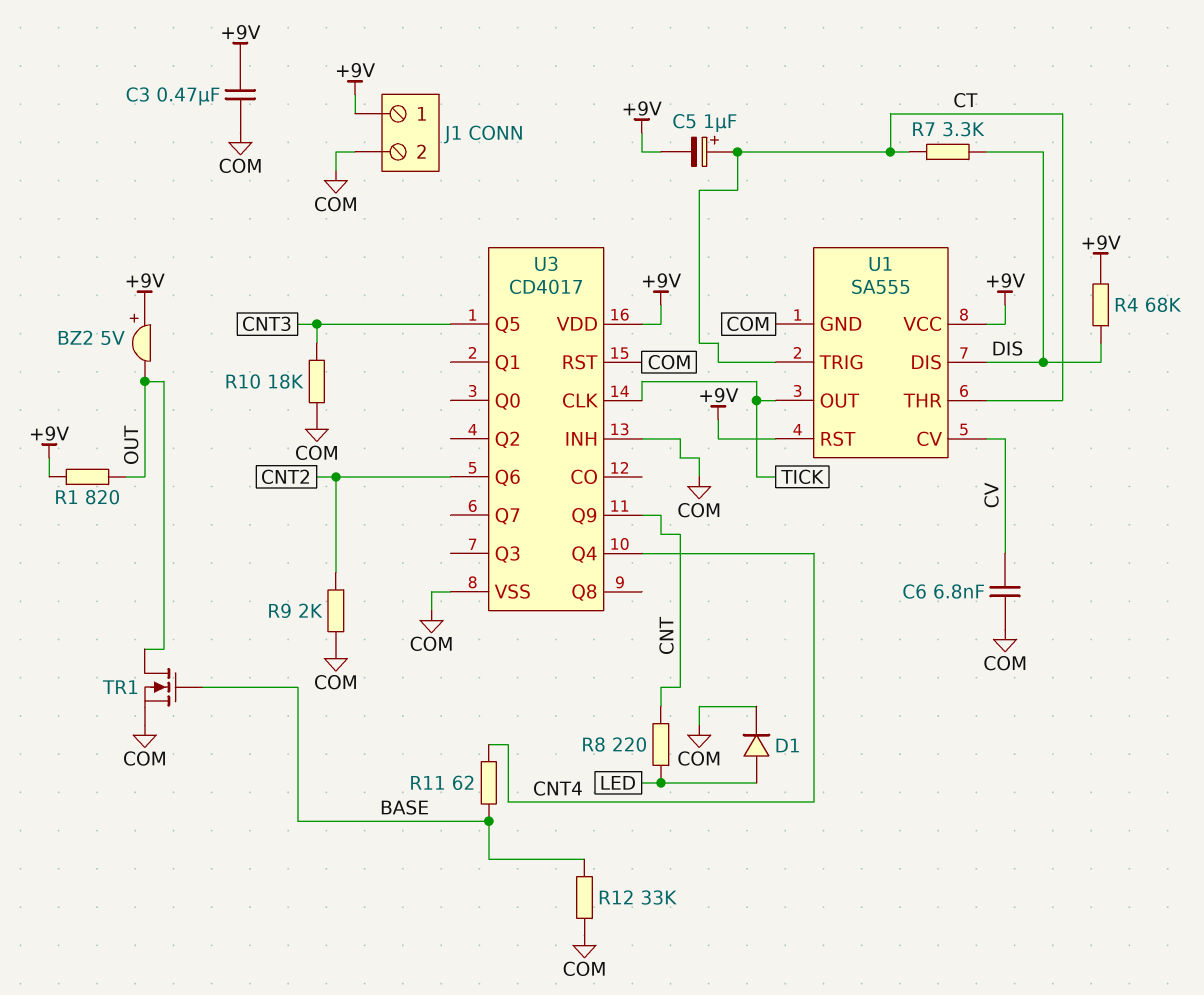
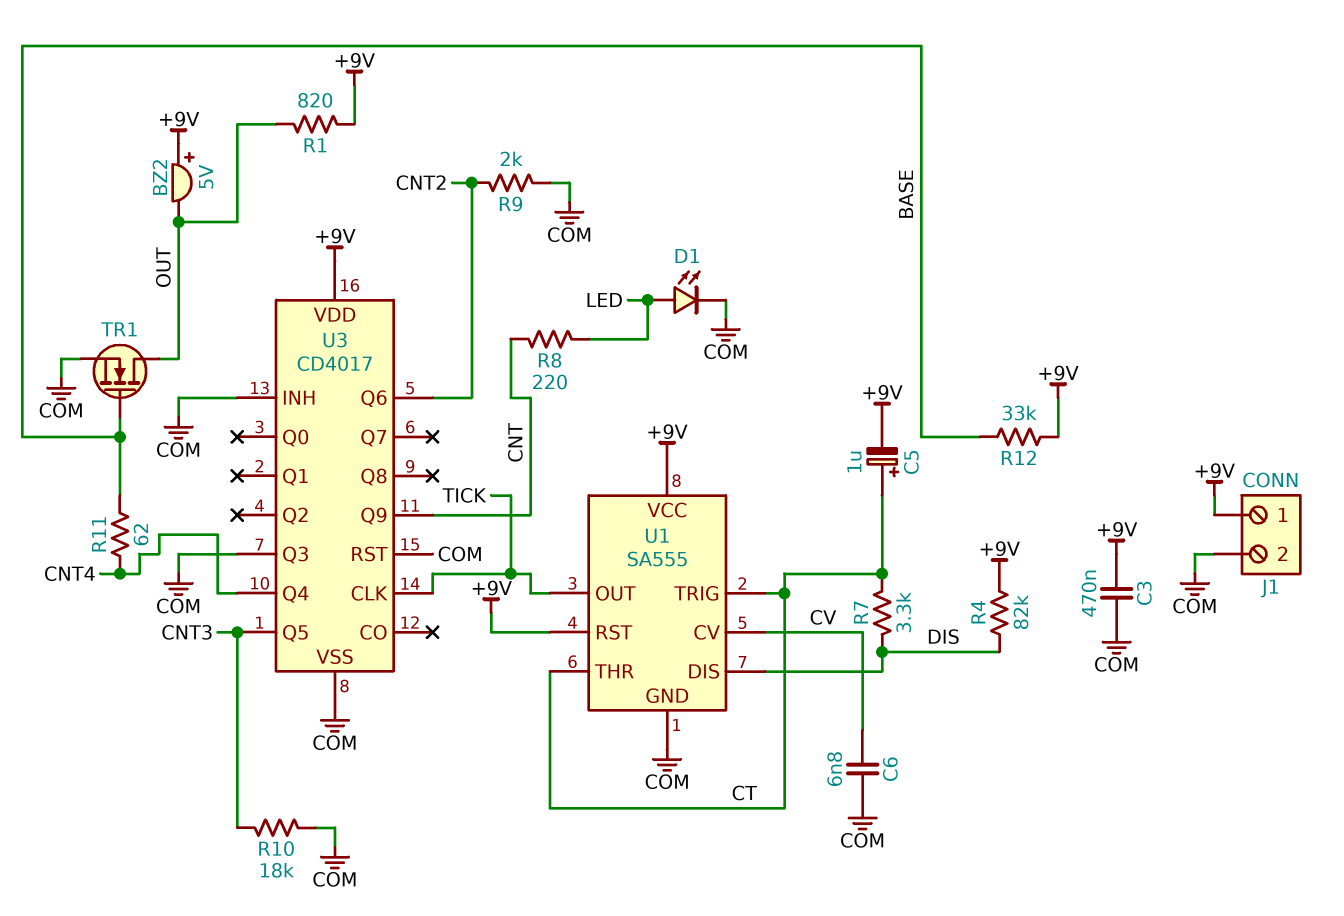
D1: diode (A LED, K COM) -> LED (A LED, K COM)
R4: 68k (+9V, DIS) -> 82k (+9V, DIS)
R12: 33k (BASE, COM) -> 33k (+9V, BASE)
U3 pin Q3: none -> COM

